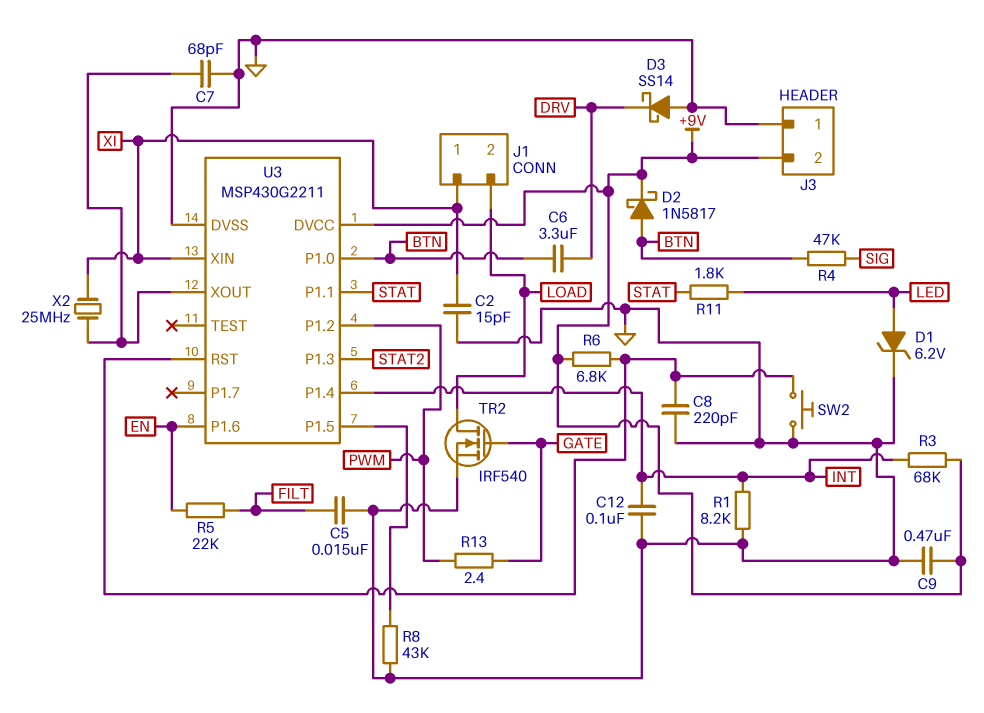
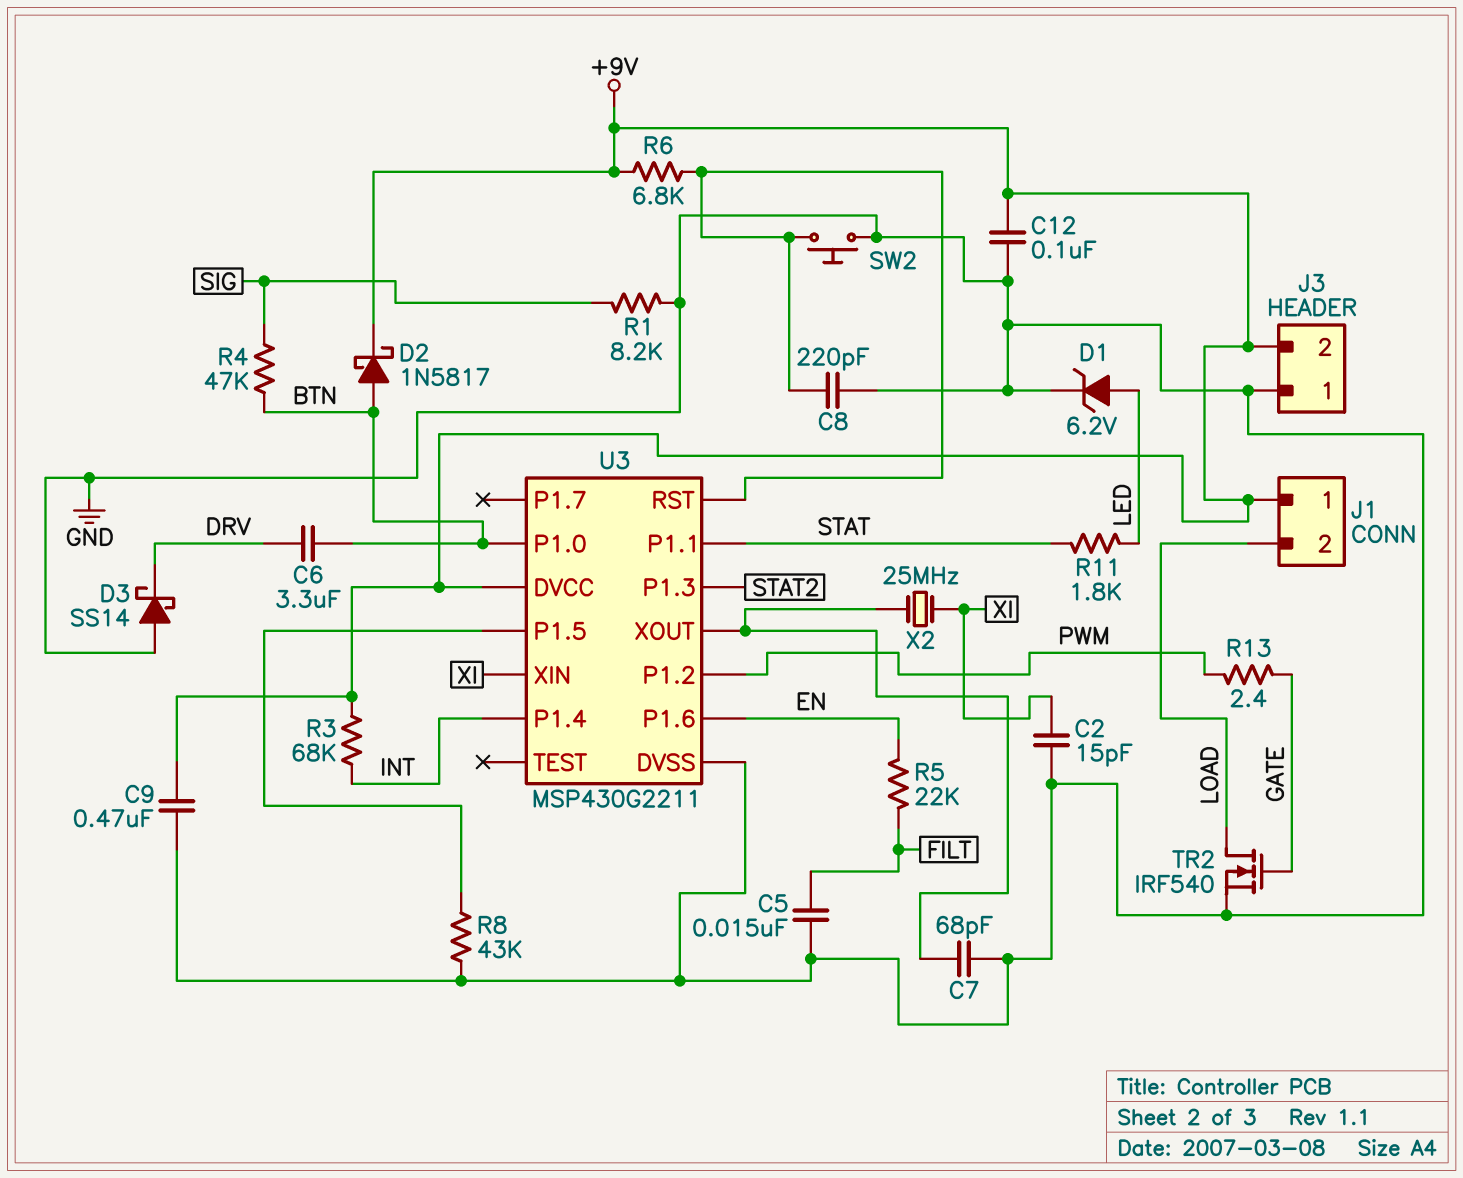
C12: 100nF (GND, INT) -> 100nF (+9V, GND)
J1 pin 1: XI -> +9V
R1: 8.2k (GND, INT) -> 8.2k (GND, SIG)

